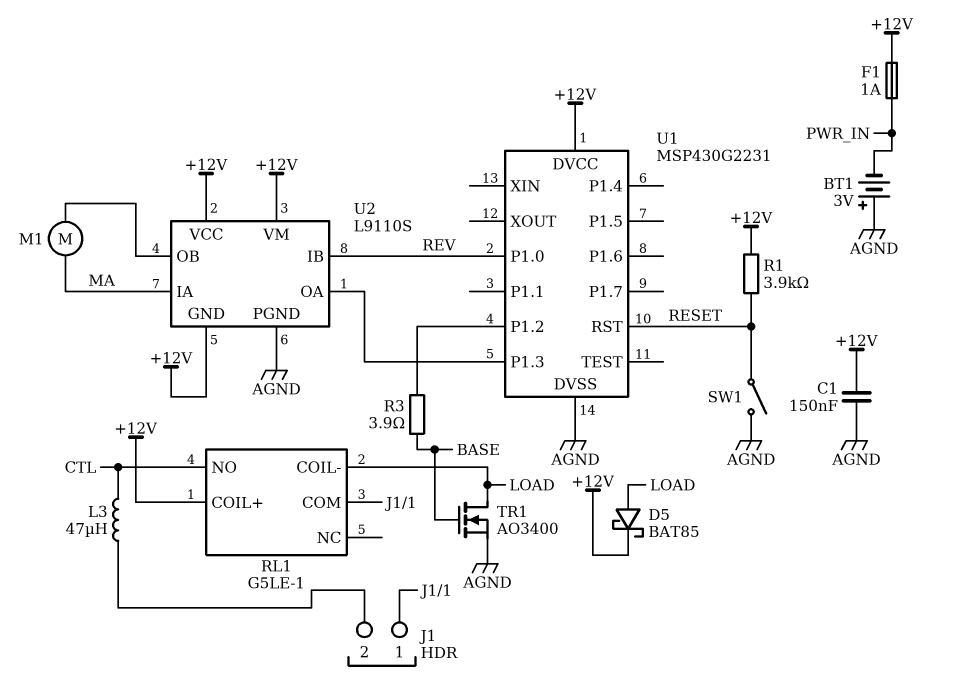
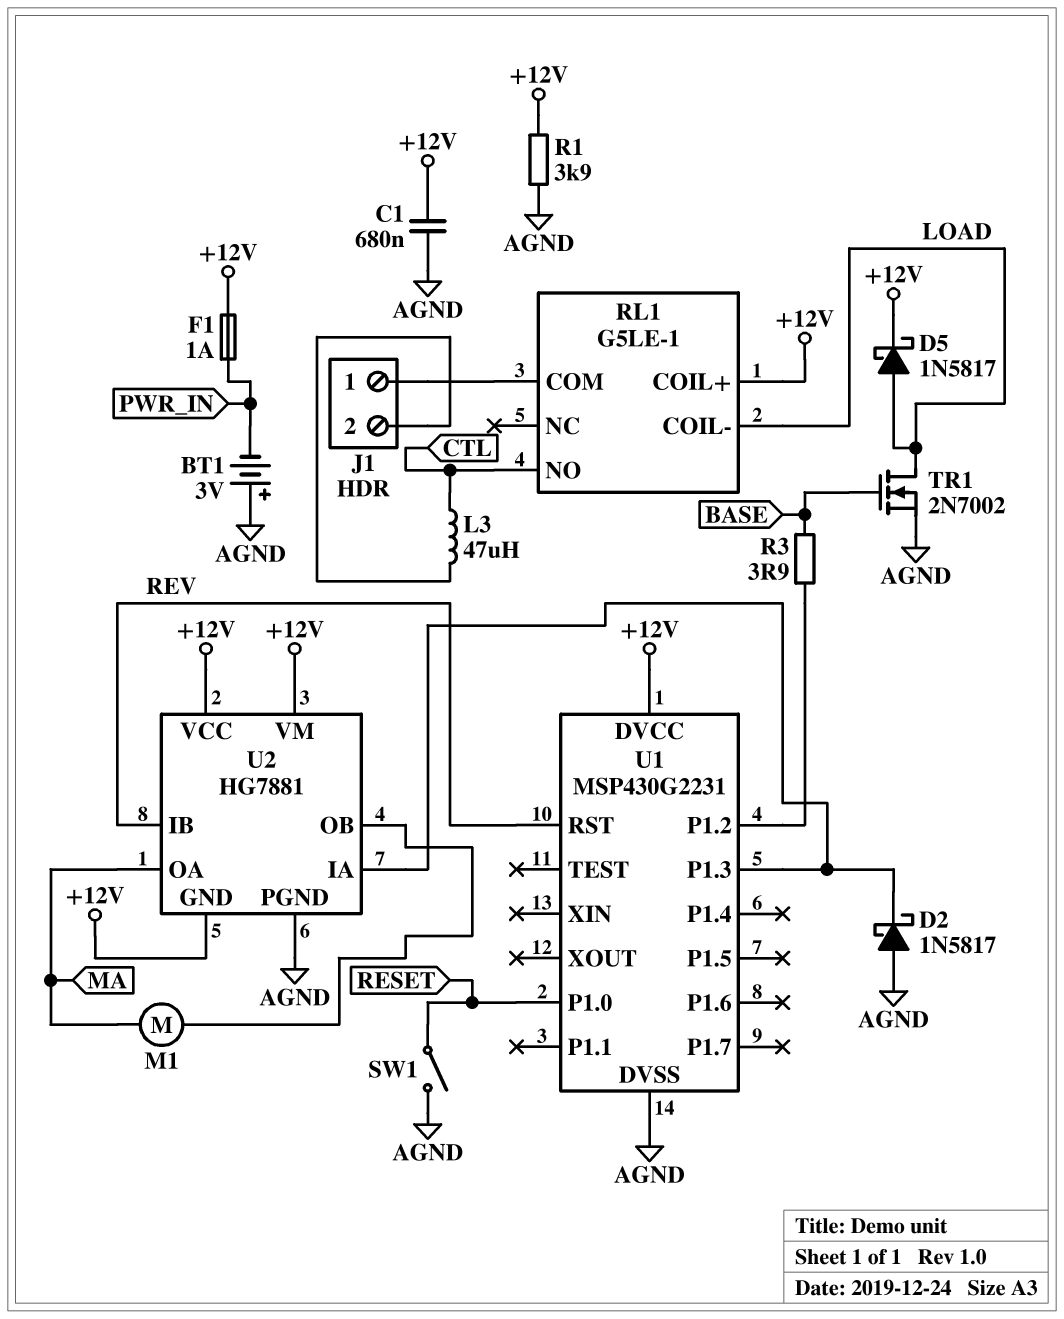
C1: 150nF (+12V, AGND) -> 680nF (+12V, AGND)
D2: none -> schottky 1N5817 (A AGND, K U1/P1.3)
D5: schottky BAT85 (A LOAD, K +12V) -> schottky 1N5817 (A LOAD, K +12V)
R1: 3.9k (+12V, RESET) -> 3.9k (+12V, AGND)
TR1: NMOS AO3400 (G BASE, D LOAD, S AGND) -> NMOS 2N7002 (G BASE, D LOAD, S AGND)
U1 pin P1.0: REV -> RESET
U1 pin RST: RESET -> REV
U2: L9110S -> HG7881
U2 pin IA: MA -> U1/P1.3
U2 pin OA: U1/P1.3 -> MA

